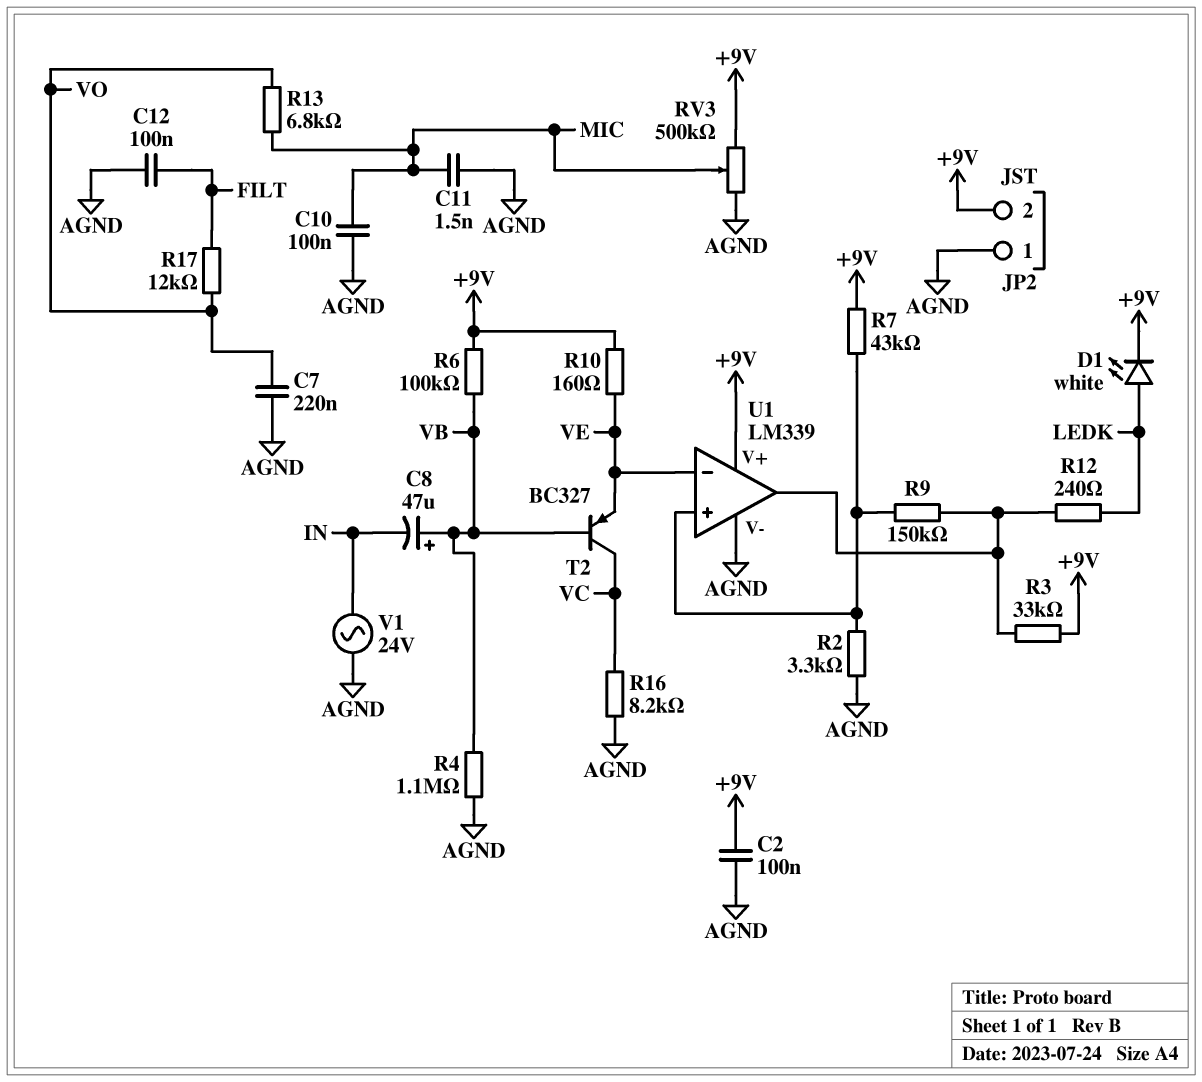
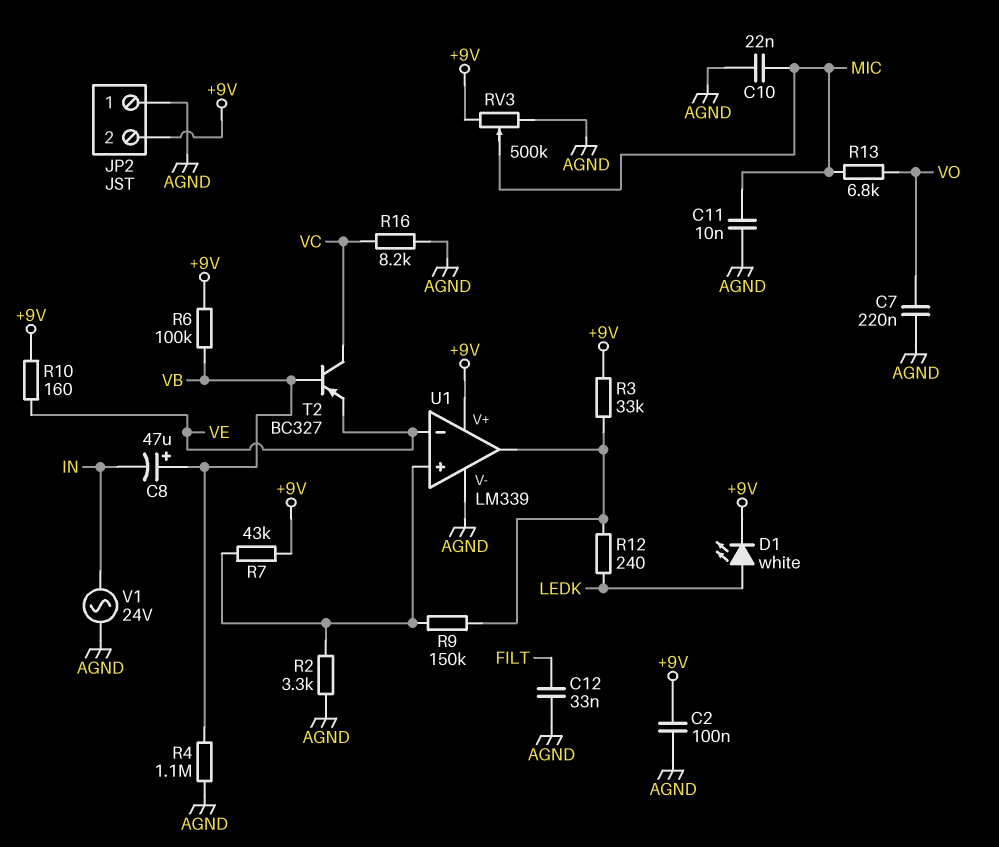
C10: 100nF (AGND, MIC) -> 22nF (AGND, MIC)
C11: 1.5nF (AGND, MIC) -> 10nF (AGND, MIC)
C12: 100nF (AGND, FILT) -> 33nF (AGND, FILT)
R17: 12k (FILT, VO) -> none

